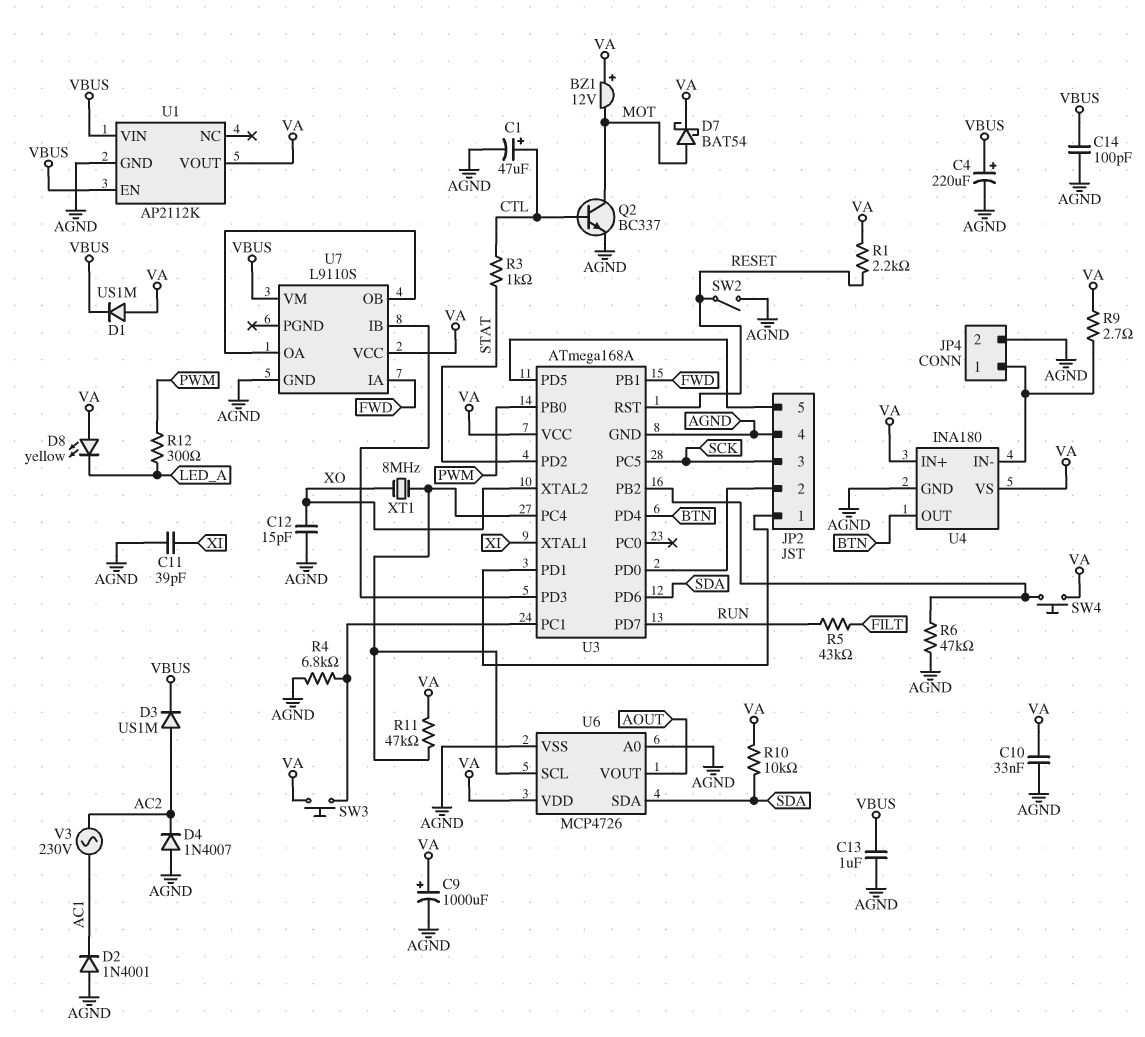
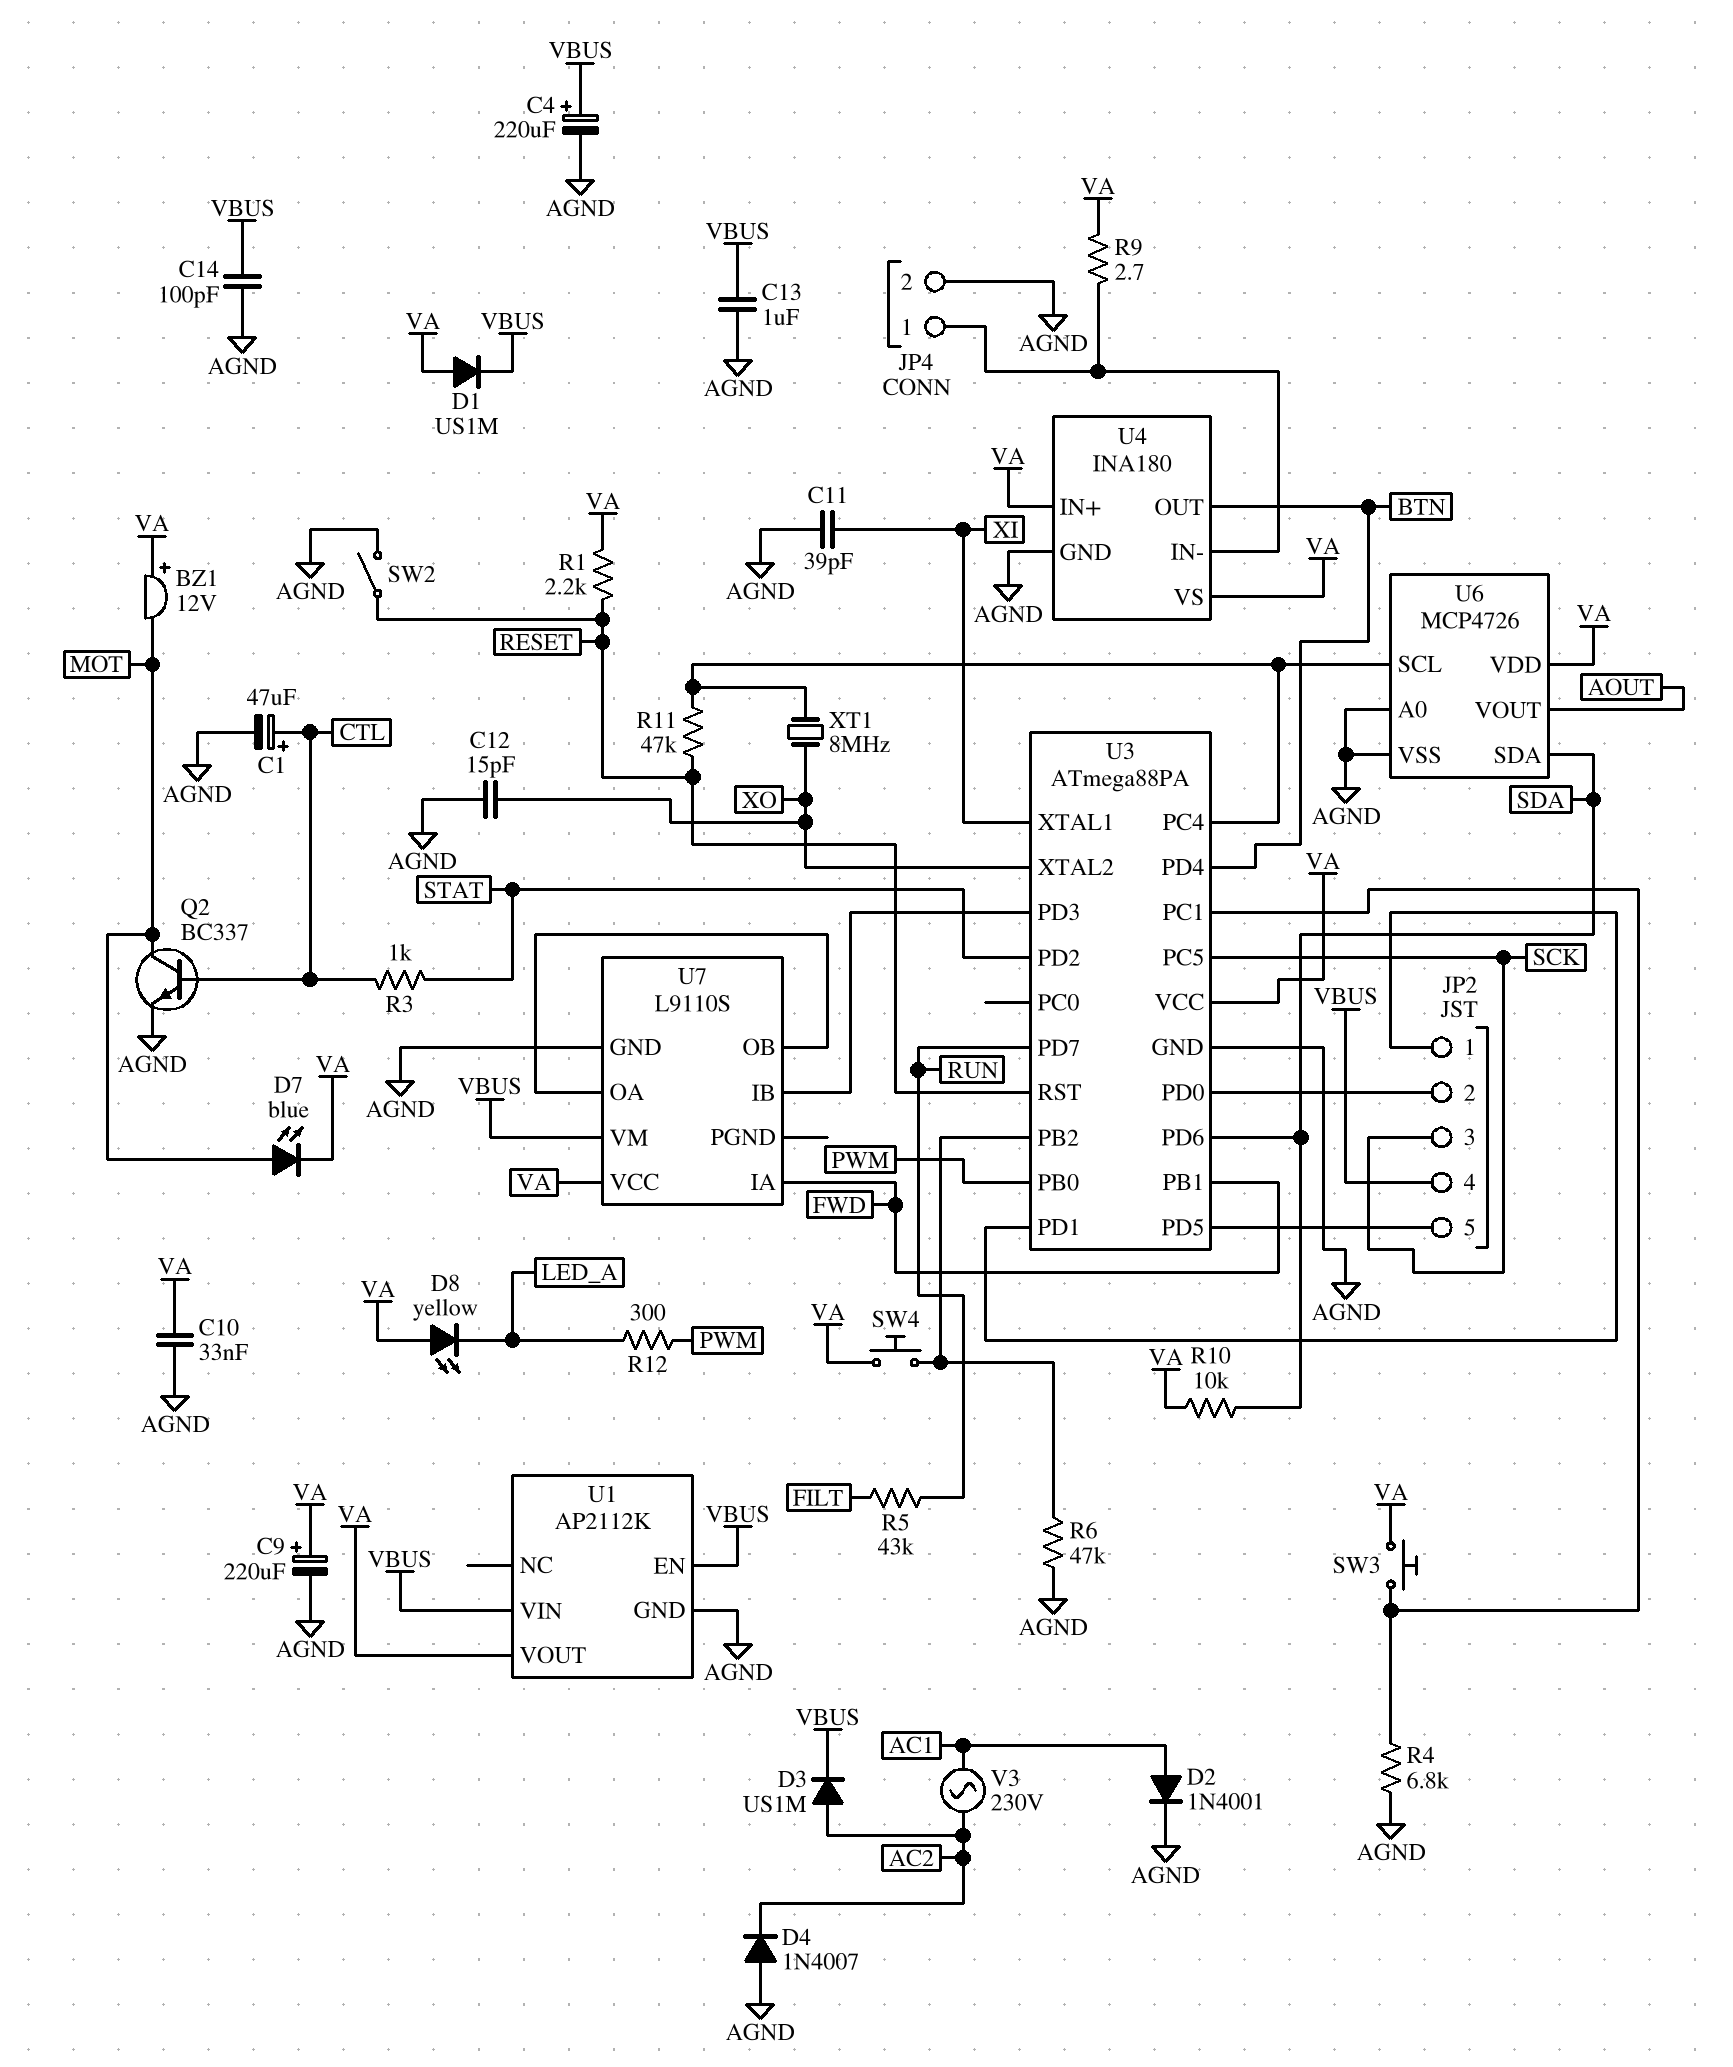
C9: 1000uF (plus VA, minus AGND) -> 220uF (plus VA, minus AGND)
D2: diode 1N4001 (A AGND, K AC1) -> diode 1N4001 (A AC1, K AGND)
D7: schottky BAT54 (A MOT, K VA) -> LED blue (A MOT, K VA)
JP2 pin 4: AGND -> VBUS
R11: 47k (U3/PC4, VA) -> 47k (RESET, U3/PC4)
U3: ATmega168A -> ATmega88PA

